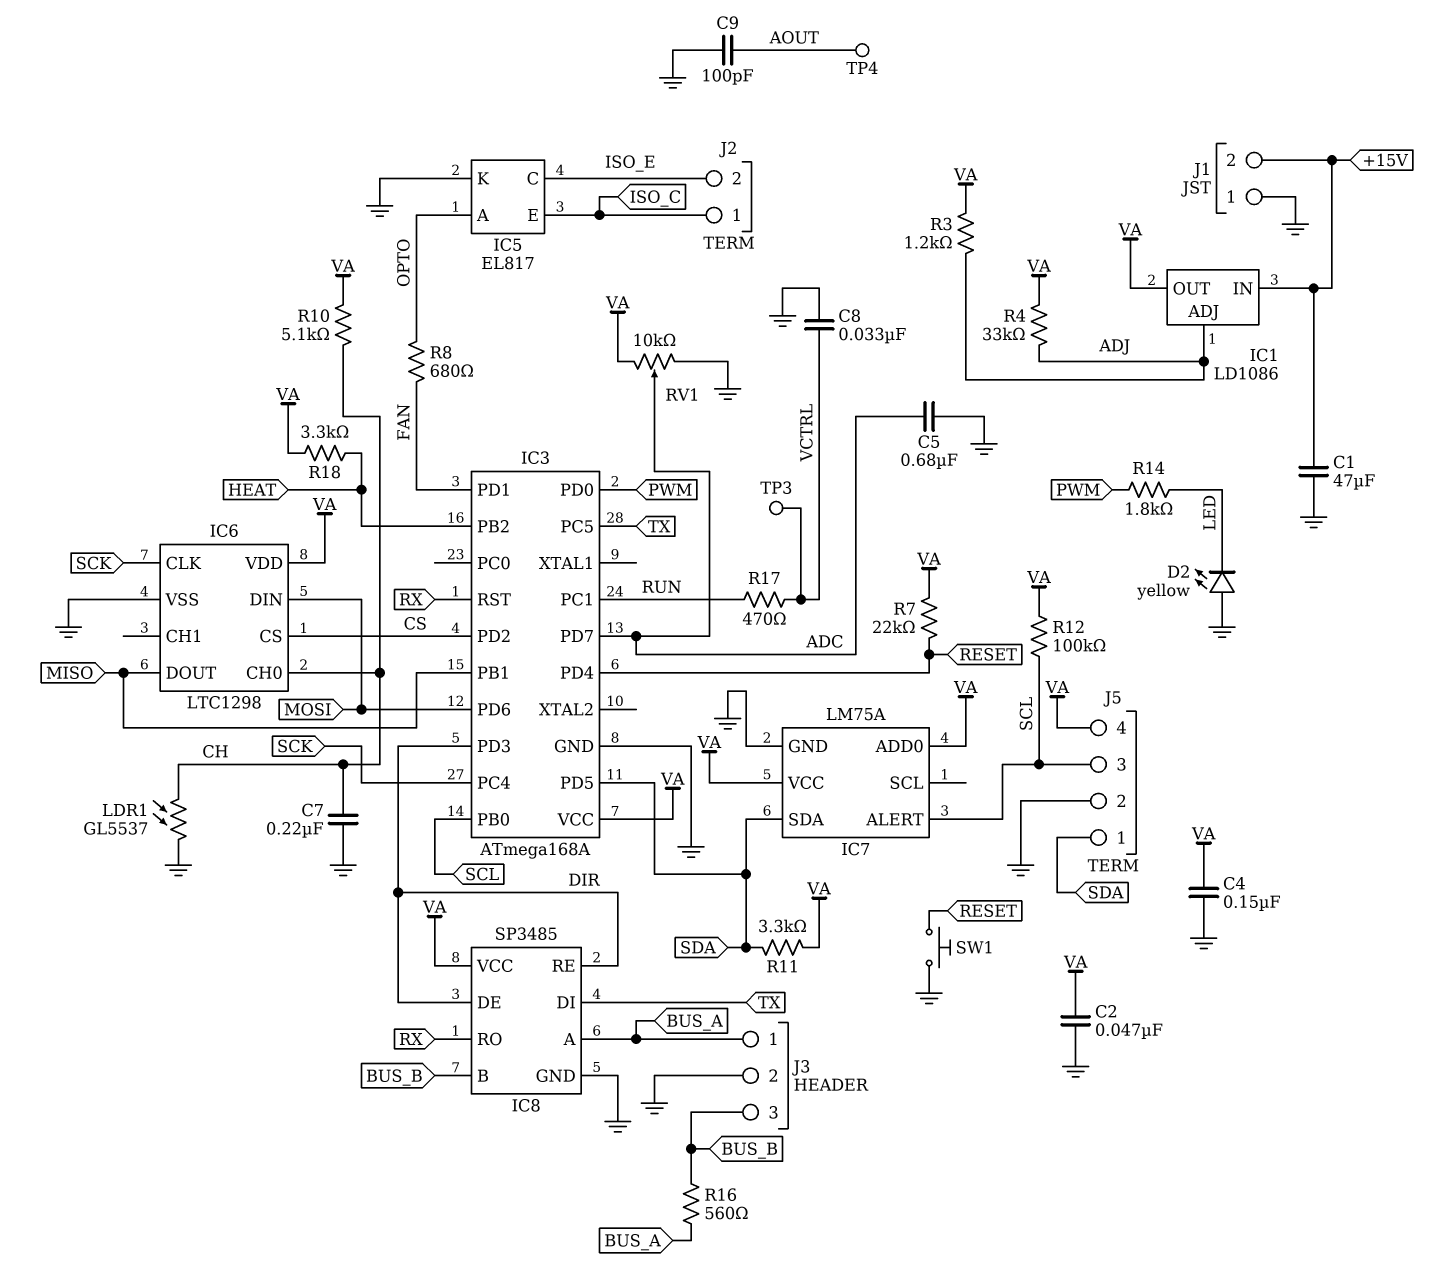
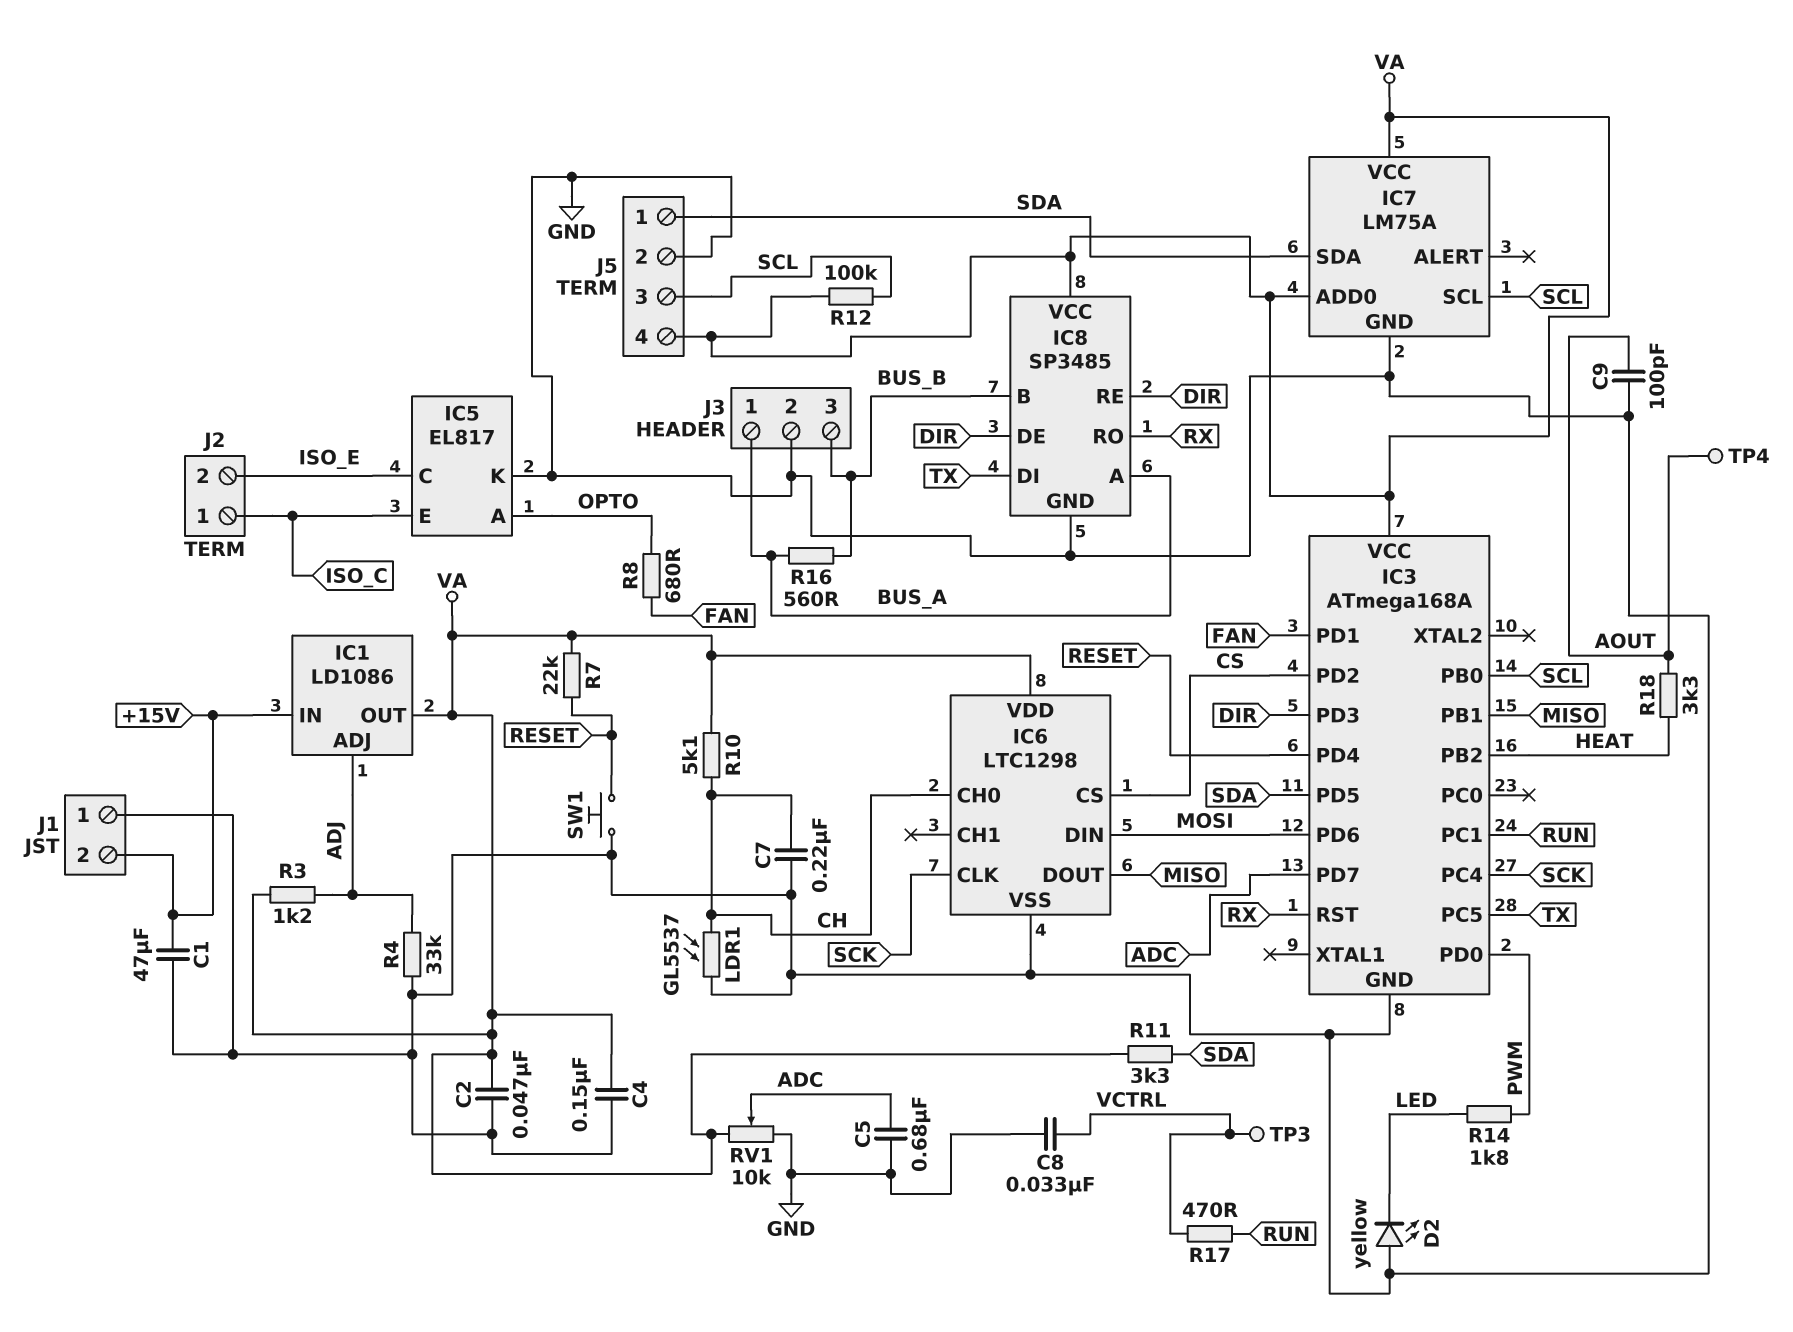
IC7 pin ALERT: SCL -> none
IC7 pin SCL: none -> SCL
R4: 33k (ADJ, VA) -> 33k (ADJ, GND)
R18: 3.3k (HEAT, VA) -> 3.3k (AOUT, HEAT)

